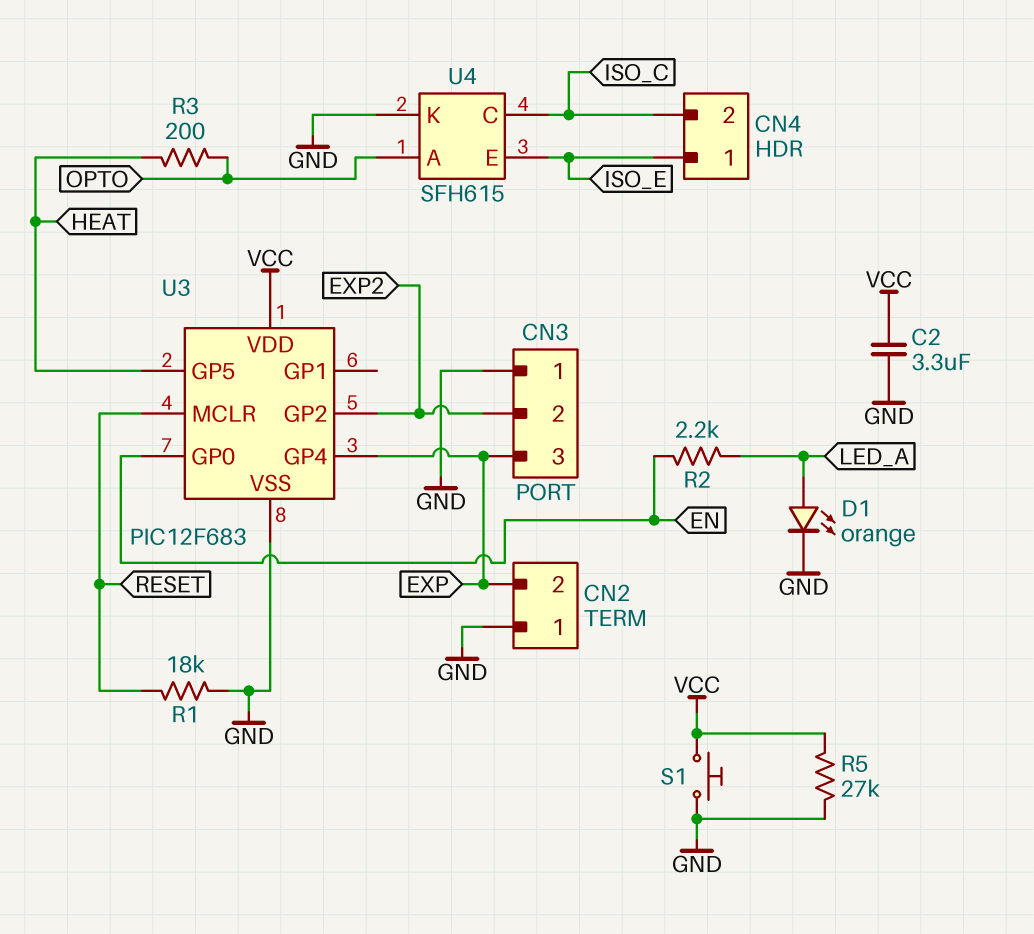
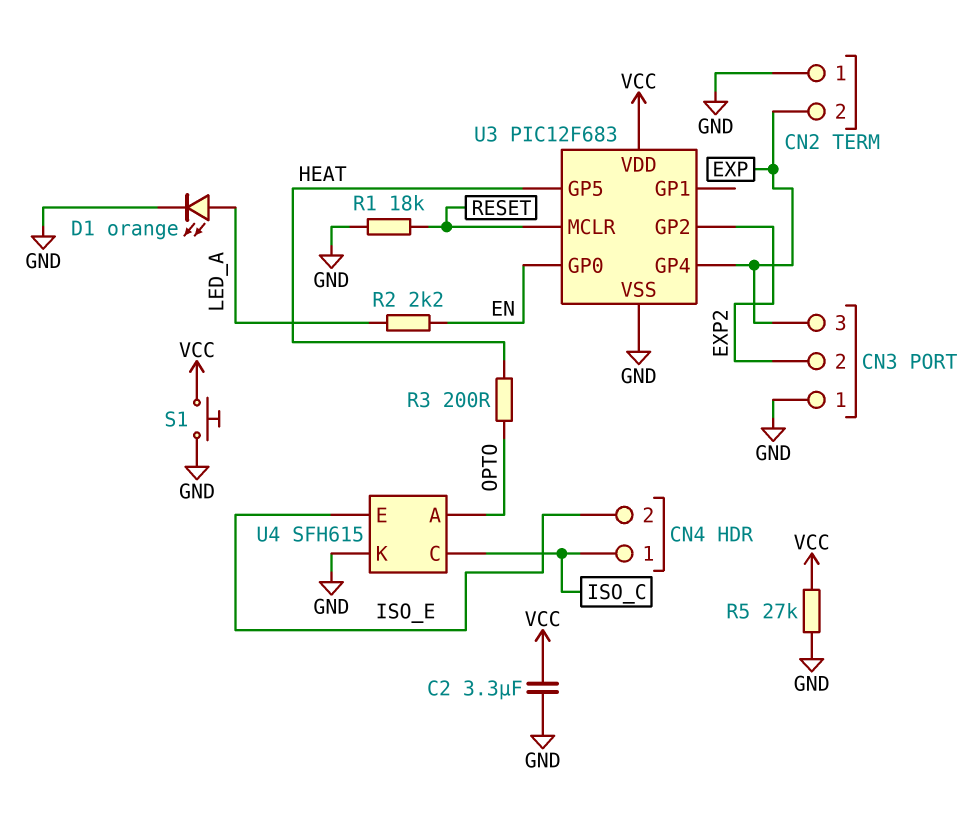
CN4 pin 1: ISO_E -> ISO_C
CN4 pin 2: ISO_C -> ISO_E

